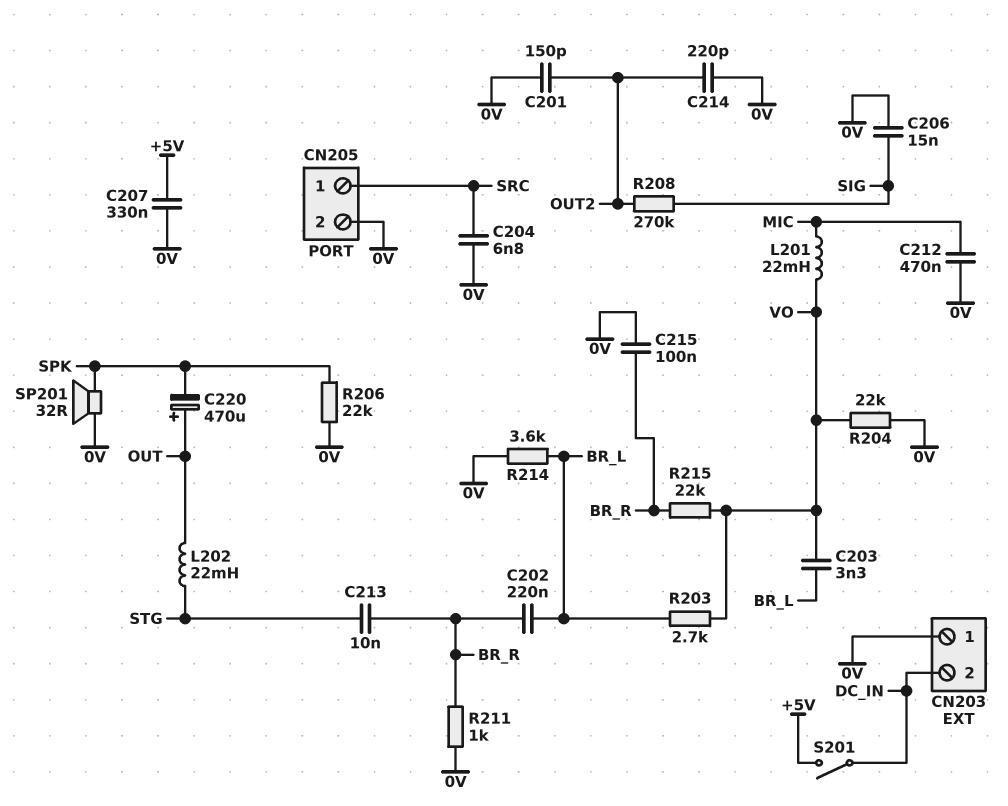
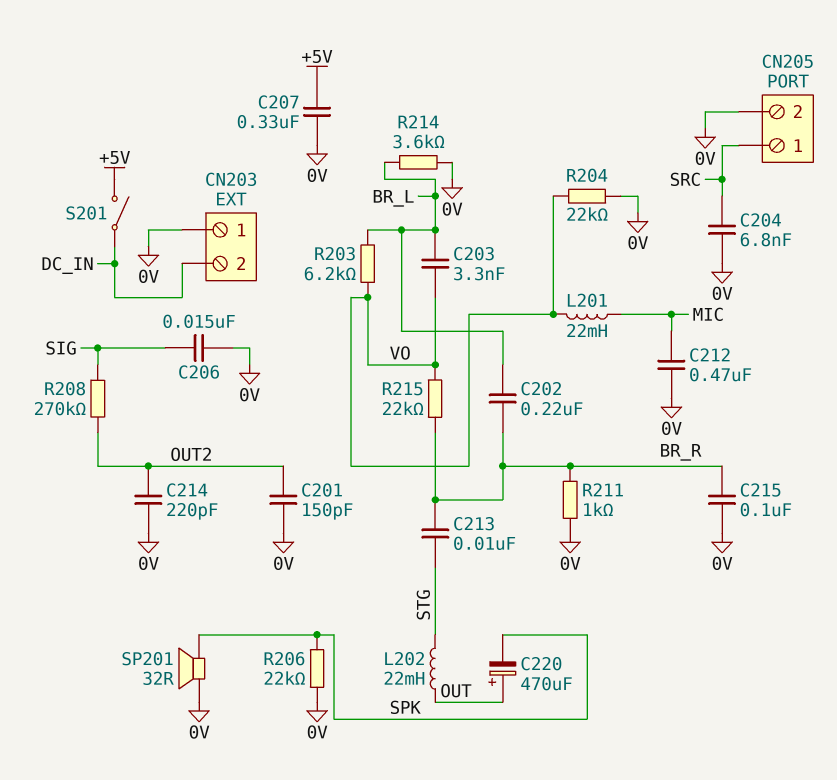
R203: 2.7k (BR_L, VO) -> 6.2k (BR_L, VO)

